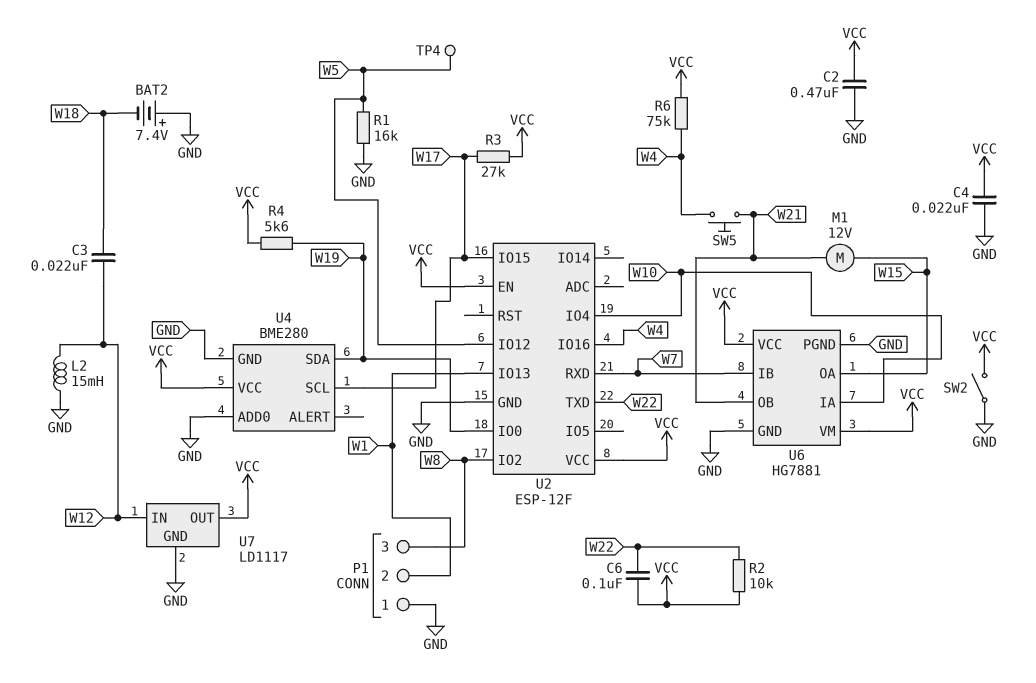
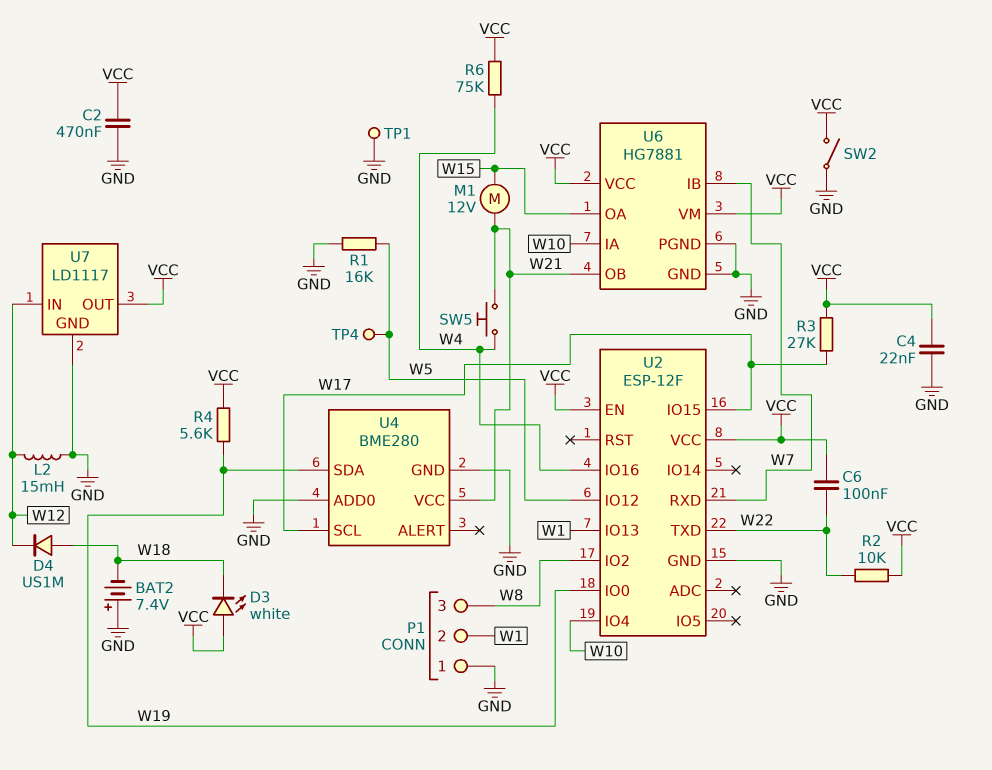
C3: 22nF (W12, W18) -> none
D3: none -> LED white (A VCC, K W18)
D4: none -> diode US1M (A W18, K W12)
TP1: none -> test point (GND)
U4 pin VCC: VCC -> W21

